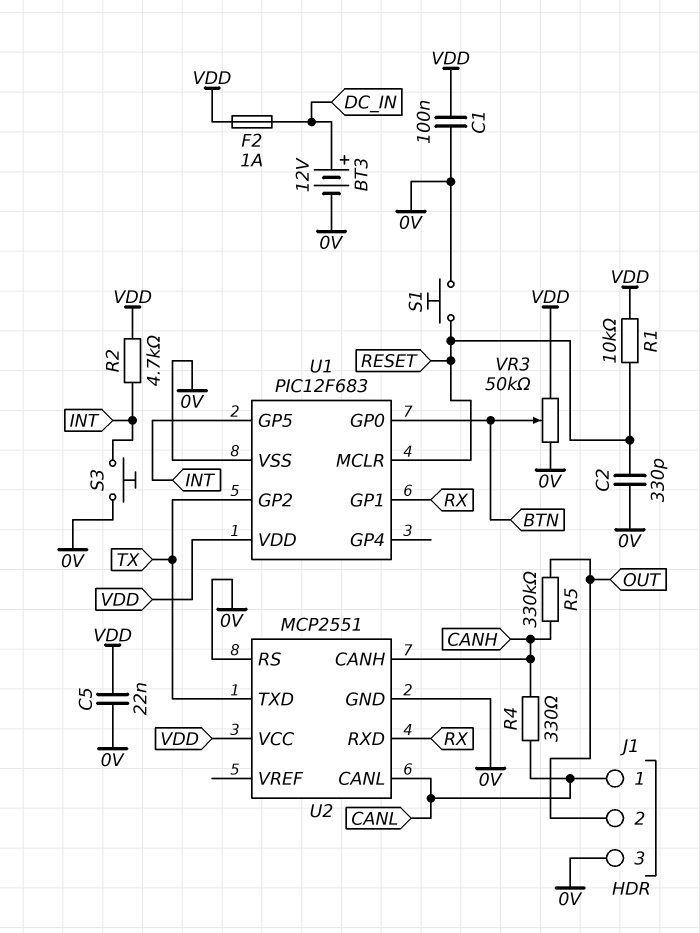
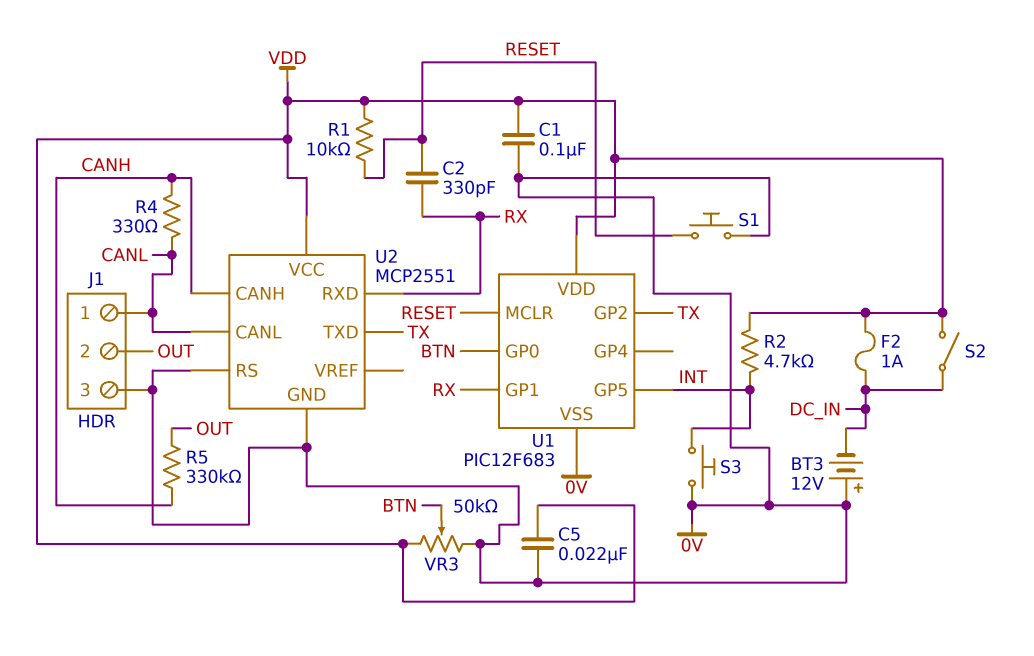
BT3: 12V (plus DC_IN, minus 0V) -> 12V (plus 0V, minus DC_IN)
C2: 330pF (0V, RESET) -> 330pF (RESET, RX)
S2: none -> switch (DC_IN, VDD)

